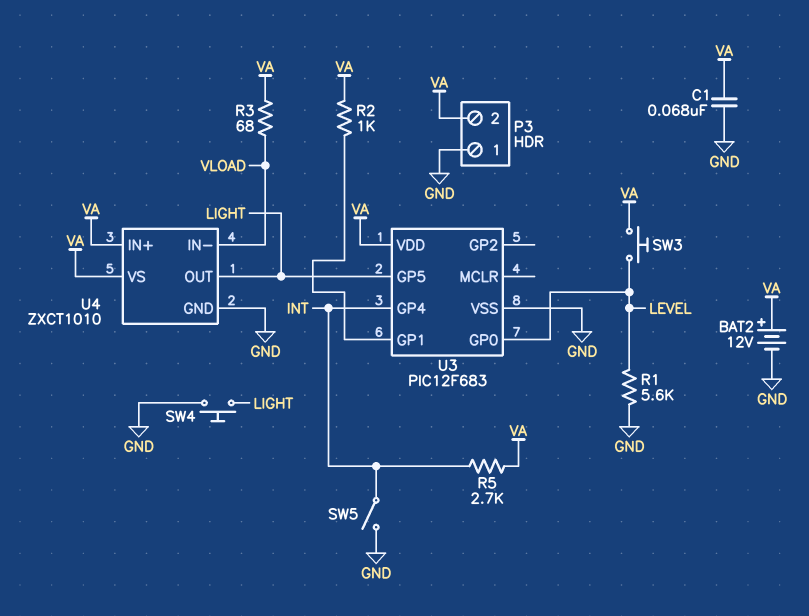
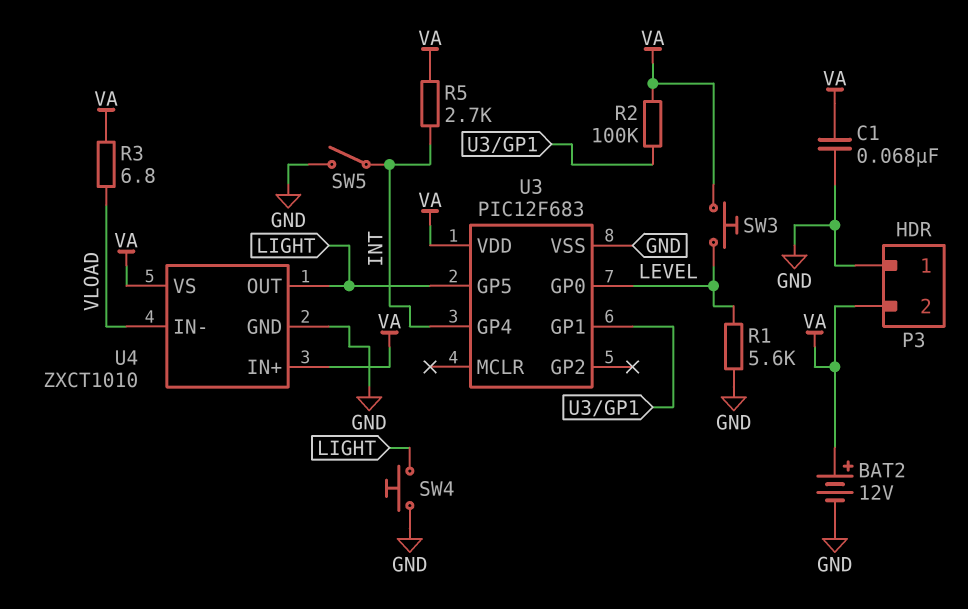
R2: 1k (U3/GP1, VA) -> 100k (U3/GP1, VA)
R3: 68 (VA, VLOAD) -> 6.8 (VA, VLOAD)

